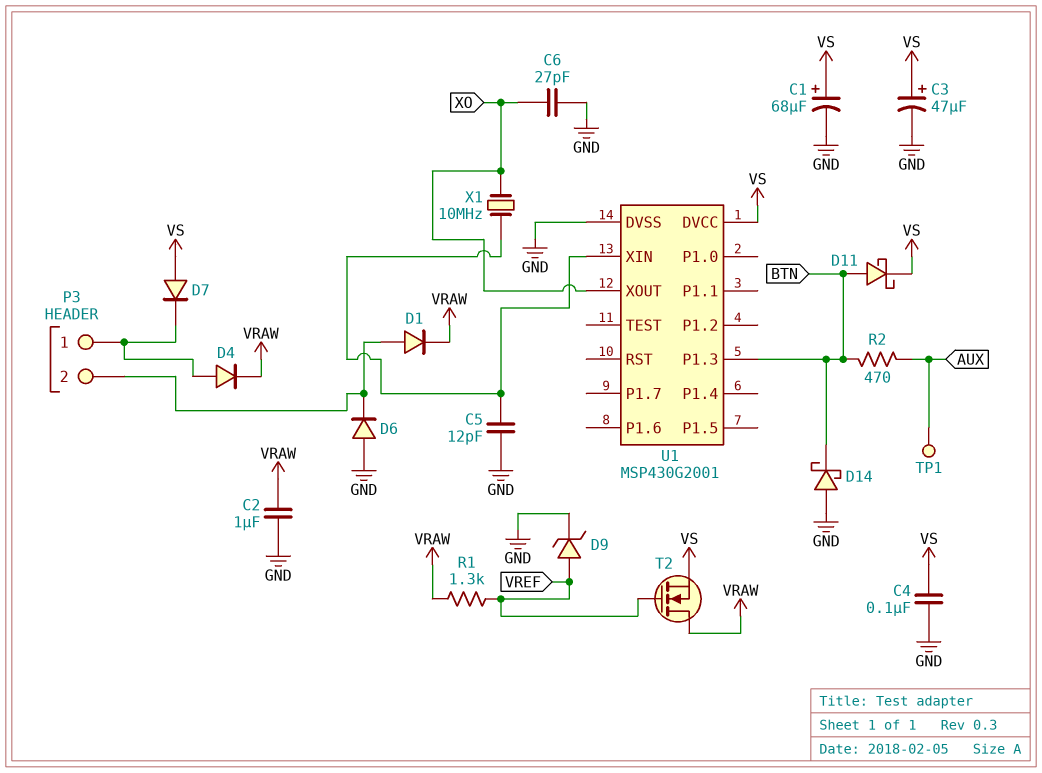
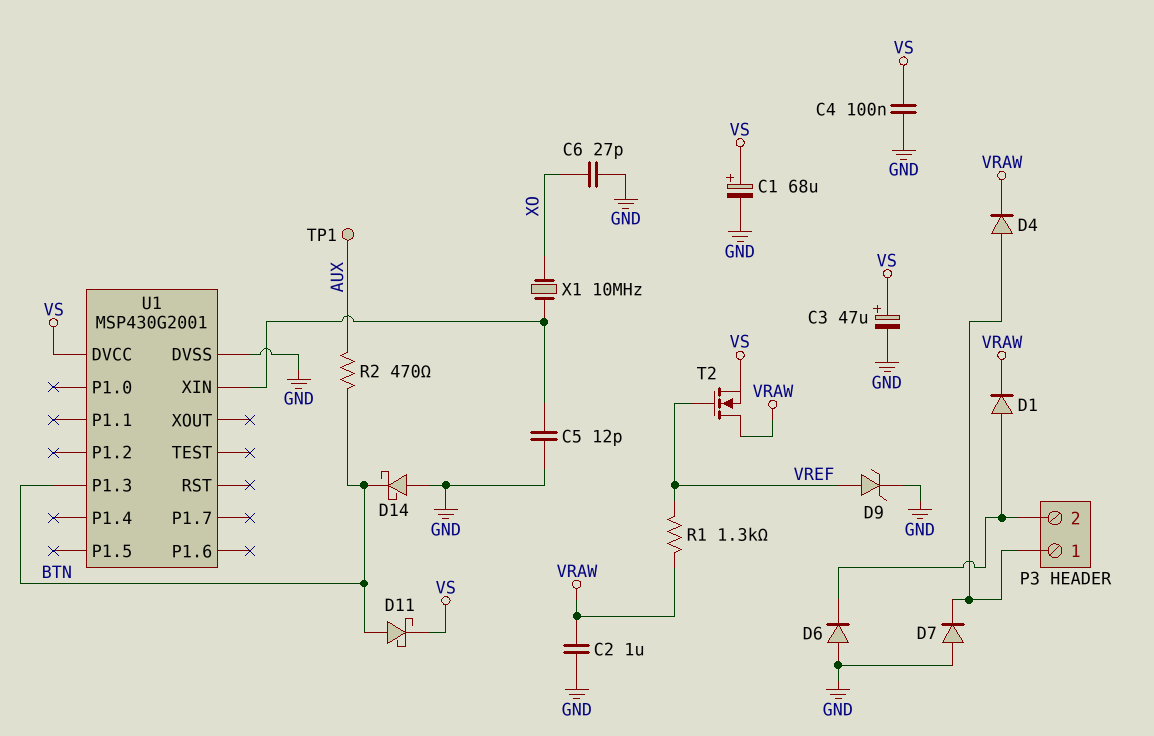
D7: diode (A VS, K P3/1) -> diode (A GND, K P3/1)
U1 pin XOUT: XO -> none

